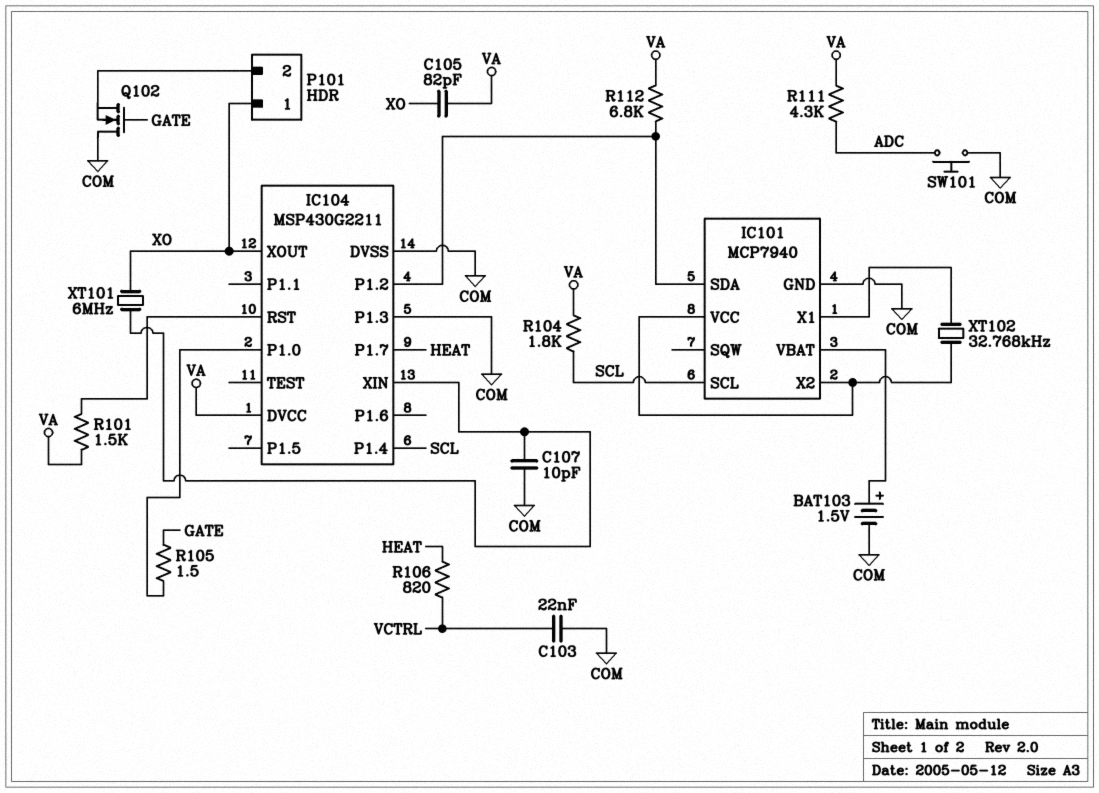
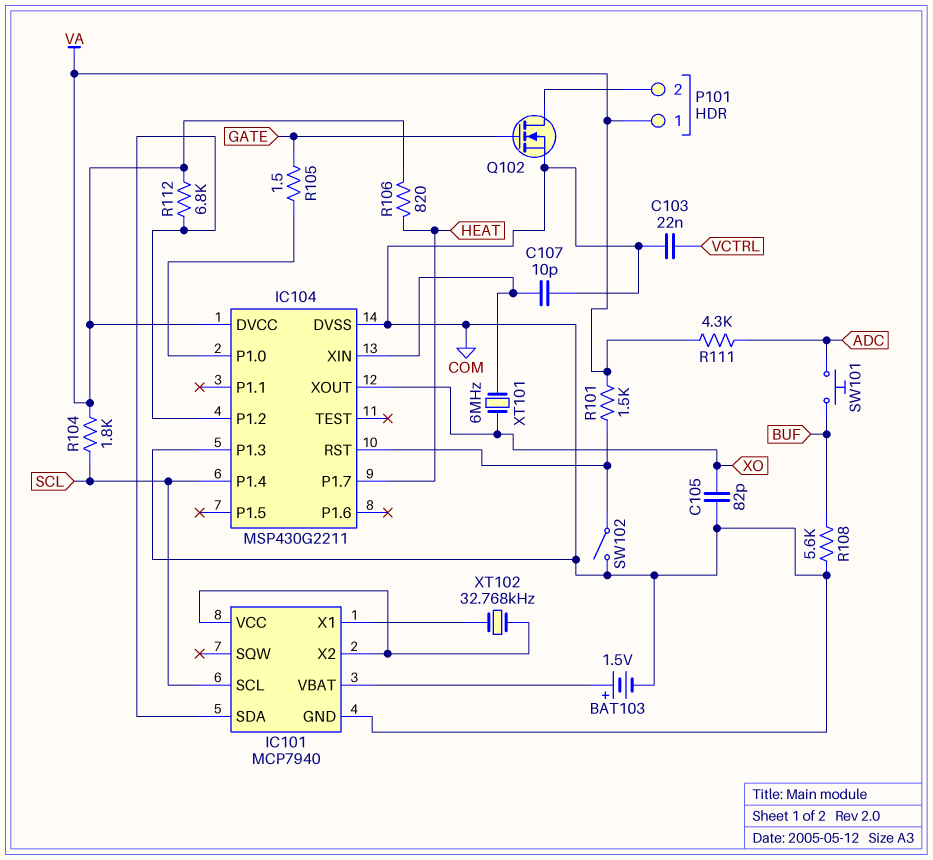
C105: 82pF (VA, XO) -> 82pF (COM, XO)
P101 pin 1: XO -> VA
Q102: NMOS (G GATE, D COM, S P101/2) -> NMOS (G GATE, D P101/2, S COM)
R106: 820 (HEAT, VCTRL) -> 820 (HEAT, VA)
R108: none -> 5.6k (BUF, COM)
SW101: button (ADC, COM) -> button (ADC, BUF)
SW102: none -> switch (COM, IC104/RST)

